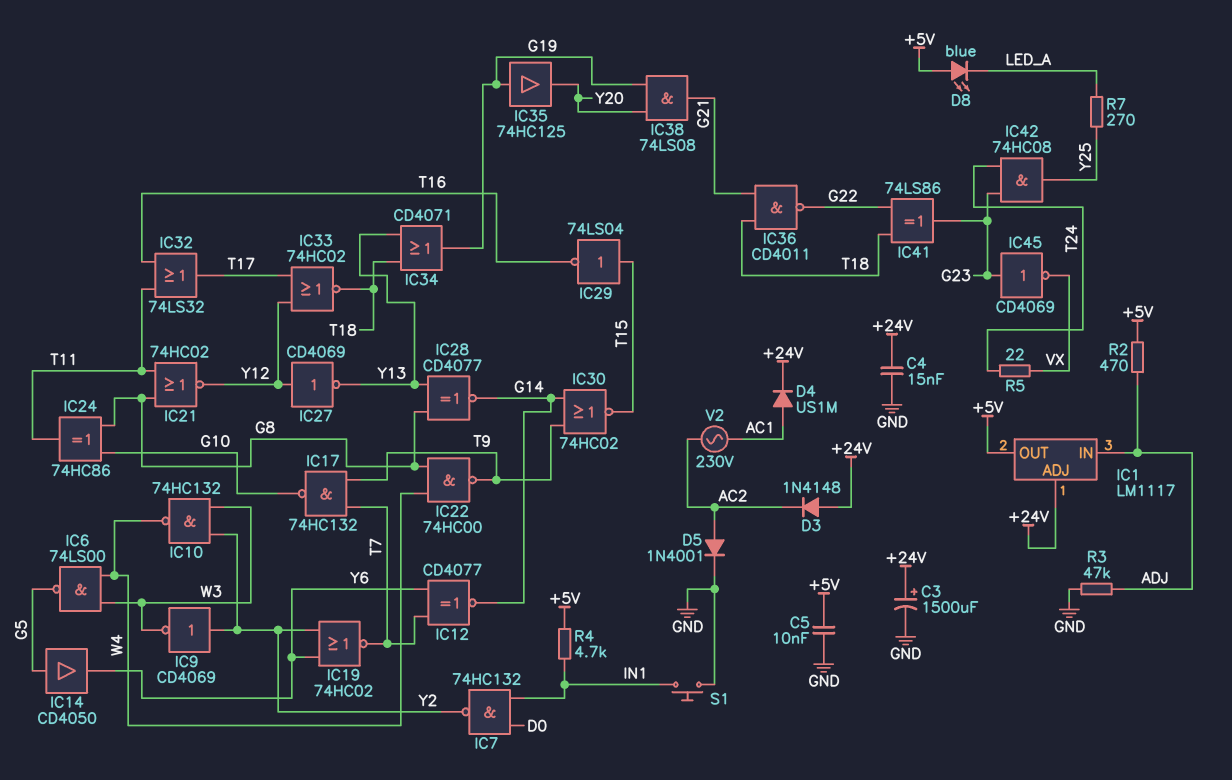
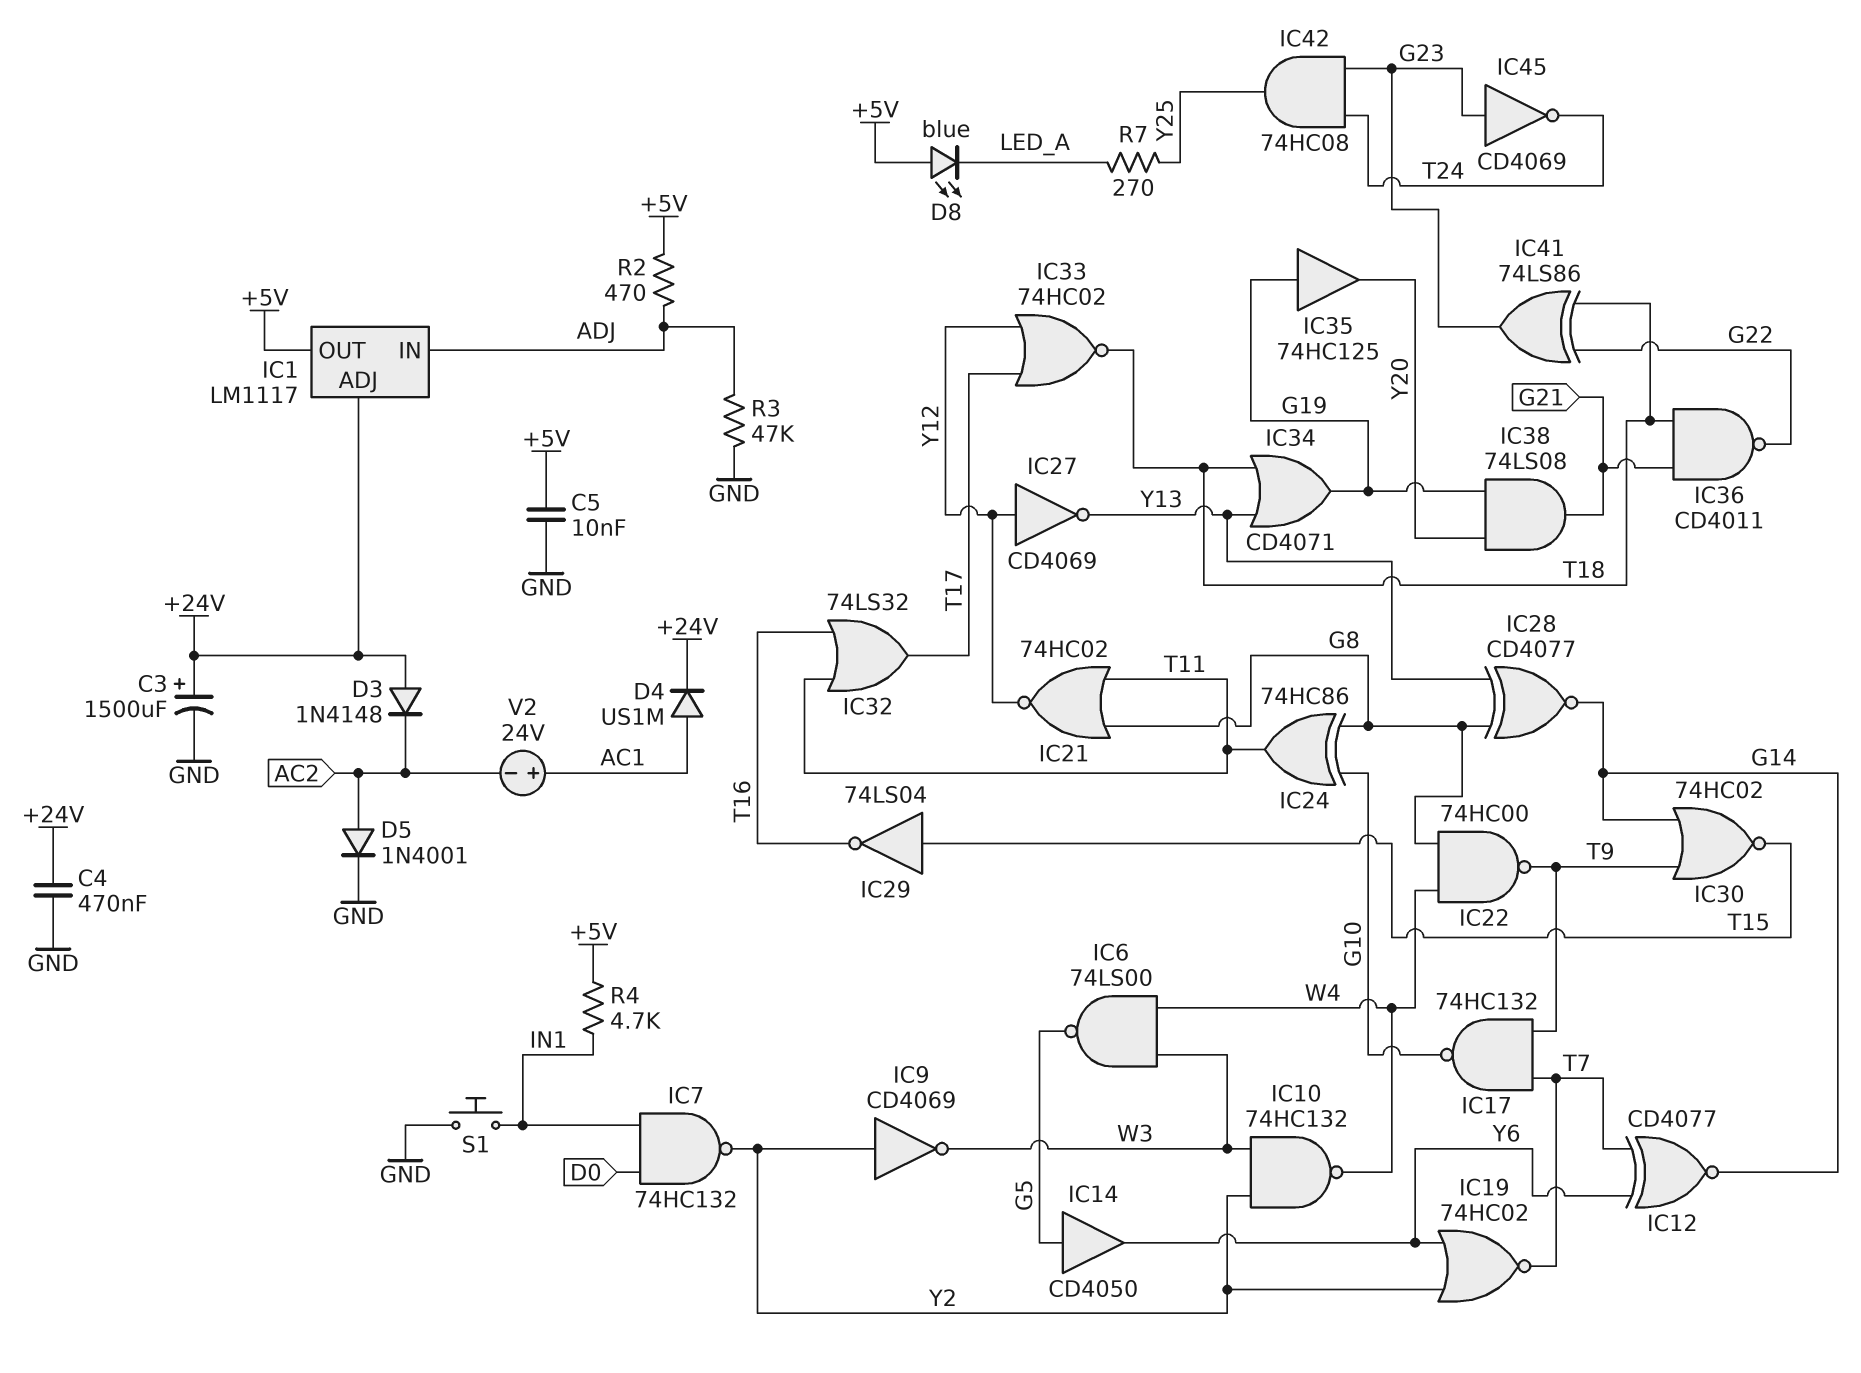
C4: 15nF (+24V, GND) -> 470nF (+24V, GND)
IC45: NOT CD4069 (in G23, out VX) -> NOT CD4069 (in G23, out T24)
R5: 22 (T24, VX) -> none
V2: AC 230V (AC1, AC2) -> 24V (plus AC1, minus AC2)

